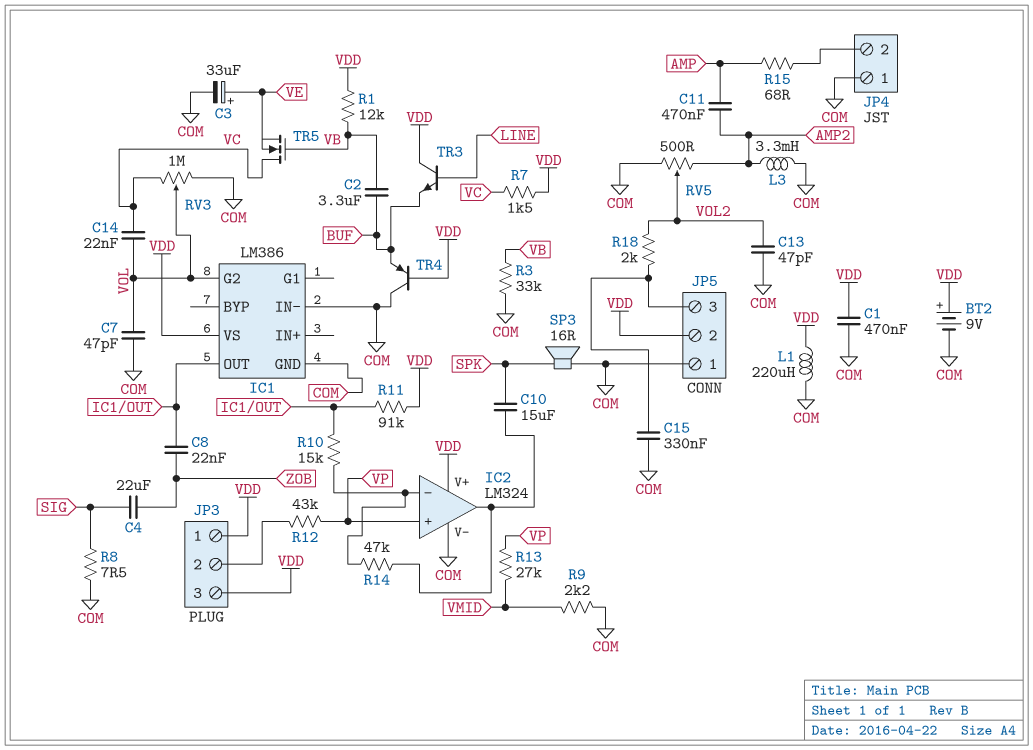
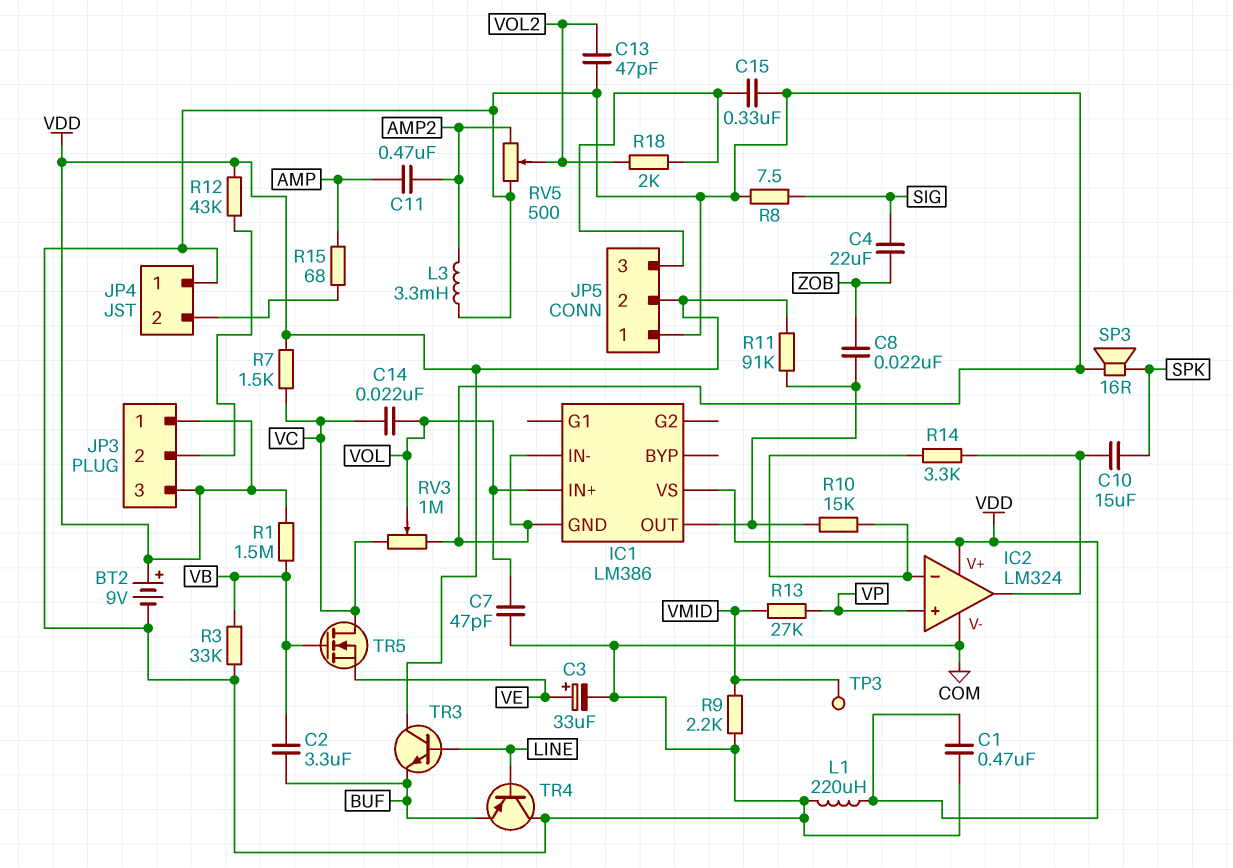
IC1 pin G2: VOL -> none
IC1 pin IN+: none -> VOL
R1: 12k (VB, VDD) -> 1.5M (VB, VDD)
R12: 43k (JP3/2, VP) -> 43k (JP3/2, VDD)
R14: 47k (IC2/in-, IC2/out) -> 3.3k (IC2/in-, IC2/out)
TP3: none -> test point (VMID)
TR4: PNP (B VDD, C COM, E BUF) -> PNP (B LINE, C COM, E BUF)

